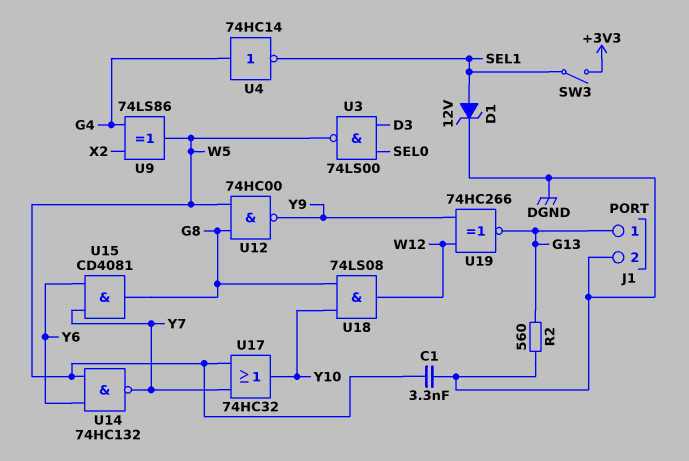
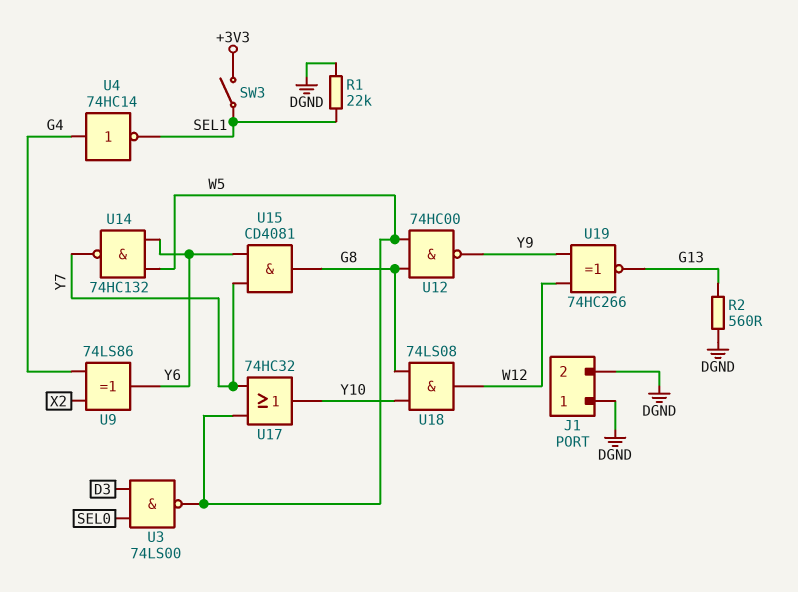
C1: 3.3nF (DGND, W5) -> none
D1: zener 12V (A SEL1, K DGND) -> none
J1 pin 1: G13 -> DGND
R1: none -> 22k (DGND, SEL1)
U9: XOR 74LS86 (in G4, in X2, out W5) -> XOR 74LS86 (in G4, in X2, out Y6)

